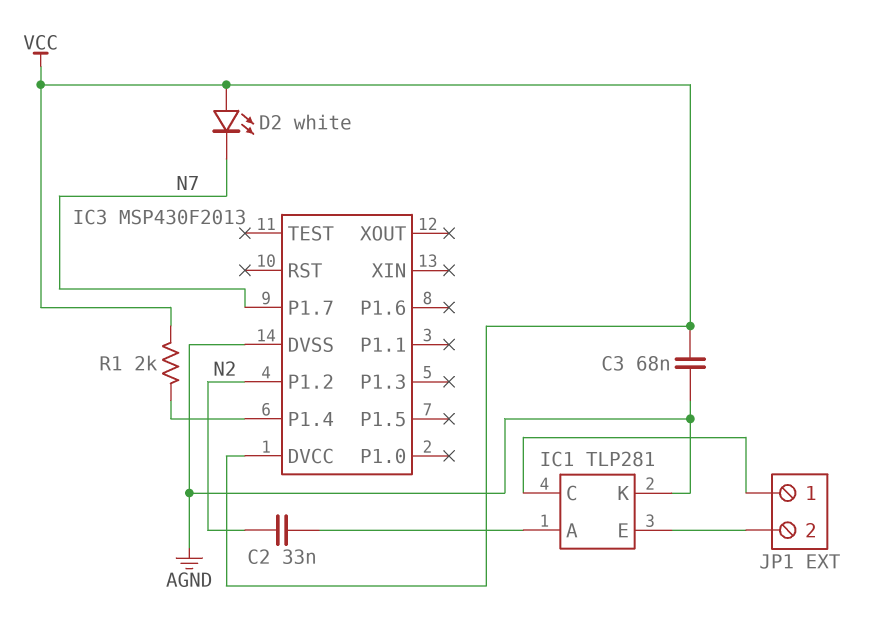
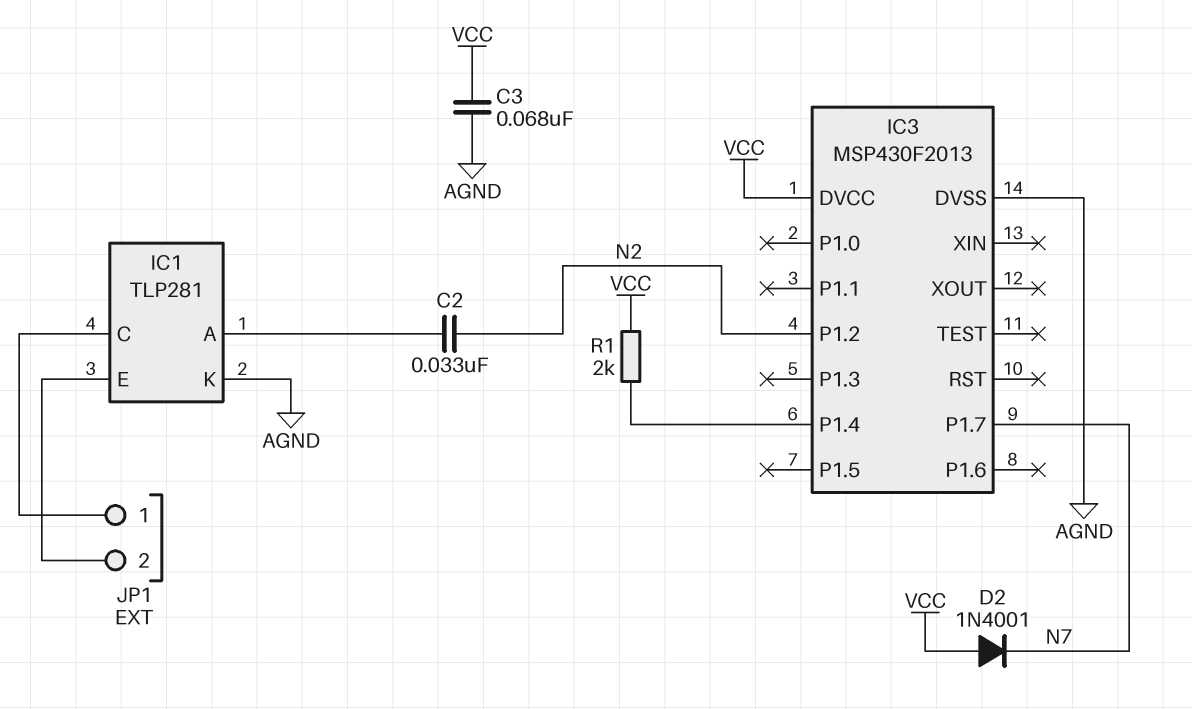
D2: LED white (A VCC, K N7) -> diode 1N4001 (A VCC, K N7)

